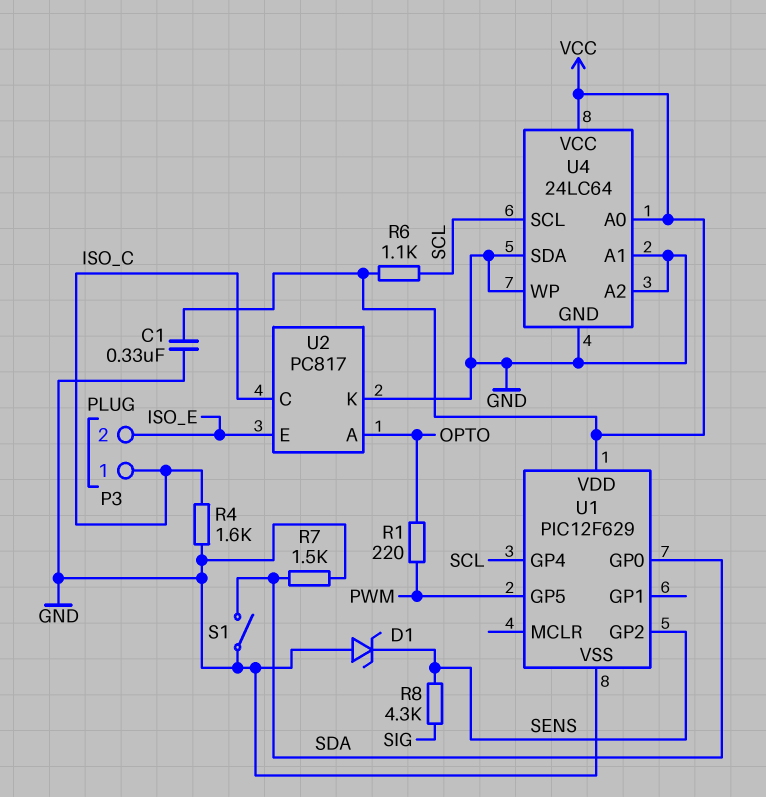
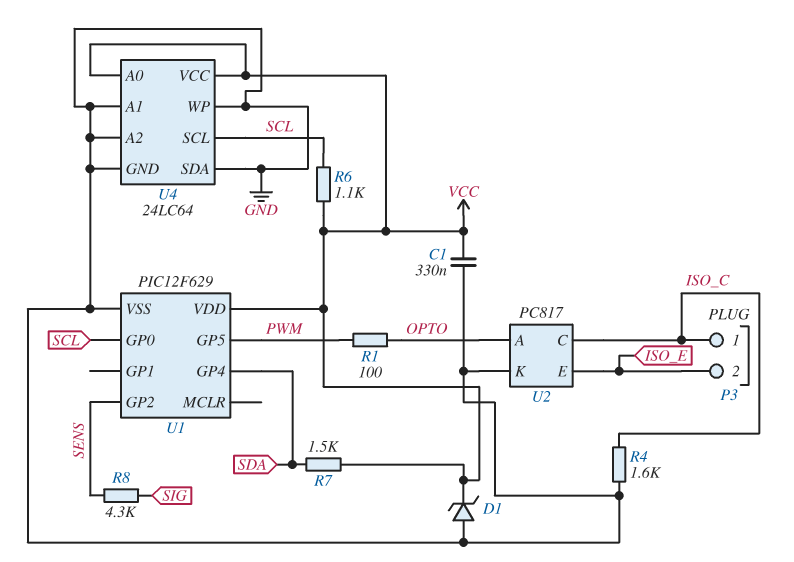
D1: zener (A GND, K SENS) -> zener (A GND, K VCC)
R1: 220 (OPTO, PWM) -> 100 (OPTO, PWM)
R7: 1.5k (GND, SDA) -> 1.5k (SDA, VCC)
S1: switch (GND, SDA) -> none
U1 pin GP0: SDA -> SCL
U1 pin GP4: SCL -> SDA

